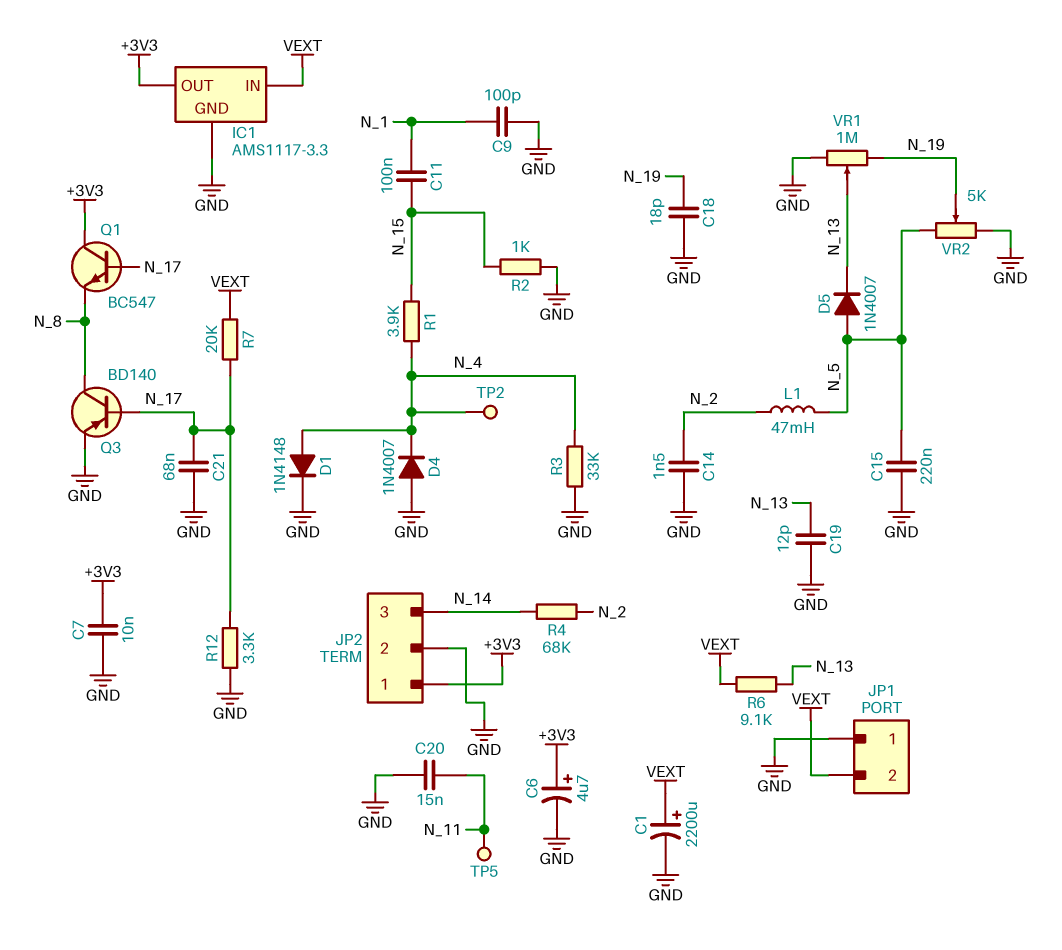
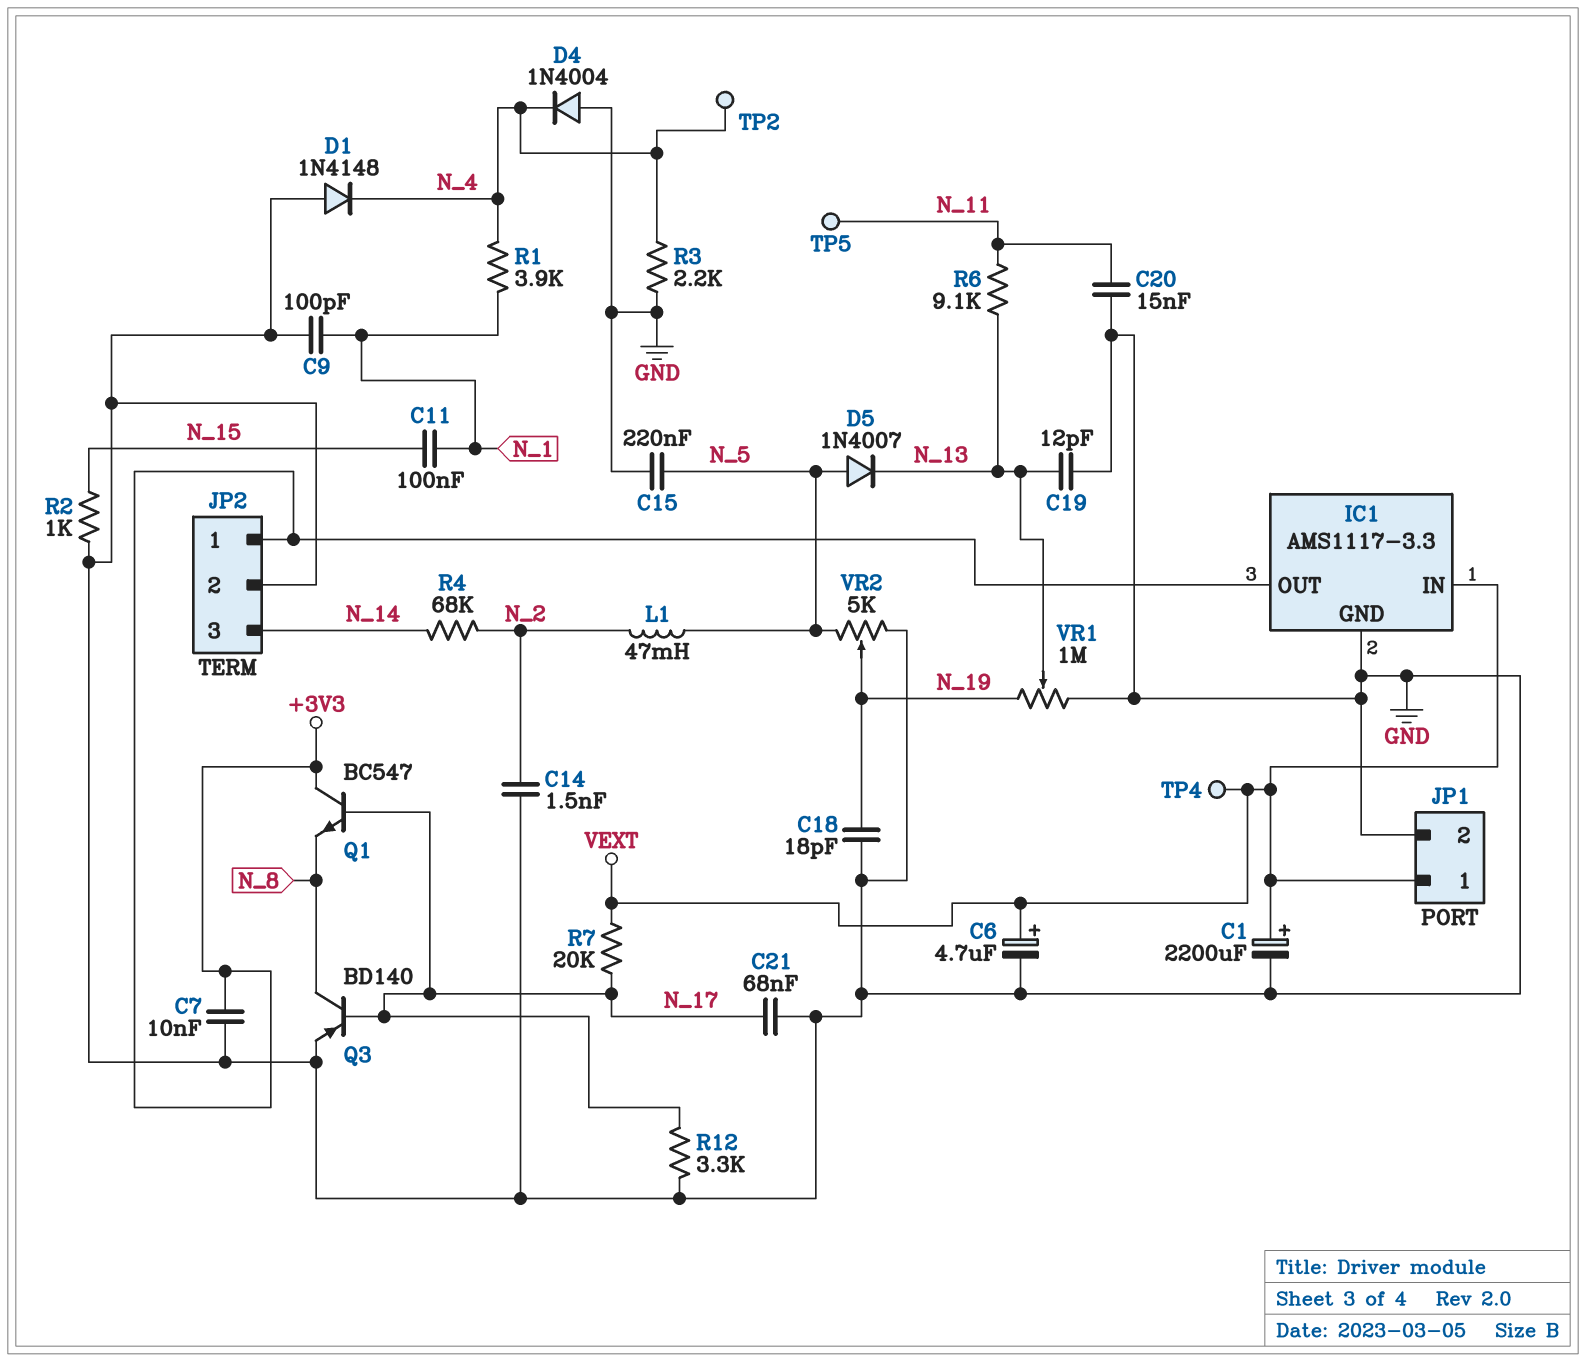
C6: 4.7uF (plus +3V3, minus GND) -> 4.7uF (plus VEXT, minus GND)
D1: diode 1N4148 (A N_4, K GND) -> diode 1N4148 (A GND, K N_4)
D4: diode 1N4007 (A GND, K N_4) -> diode 1N4004 (A GND, K N_4)
JP1 pin 1: GND -> VEXT
JP1 pin 2: VEXT -> GND
R1: 3.9k (N_4, N_15) -> 3.9k (N_1, N_4)
R3: 33k (GND, N_4) -> 2.2k (GND, N_4)
R6: 9.1k (N_13, VEXT) -> 9.1k (N_11, N_13)
TP4: none -> test point (VEXT)

